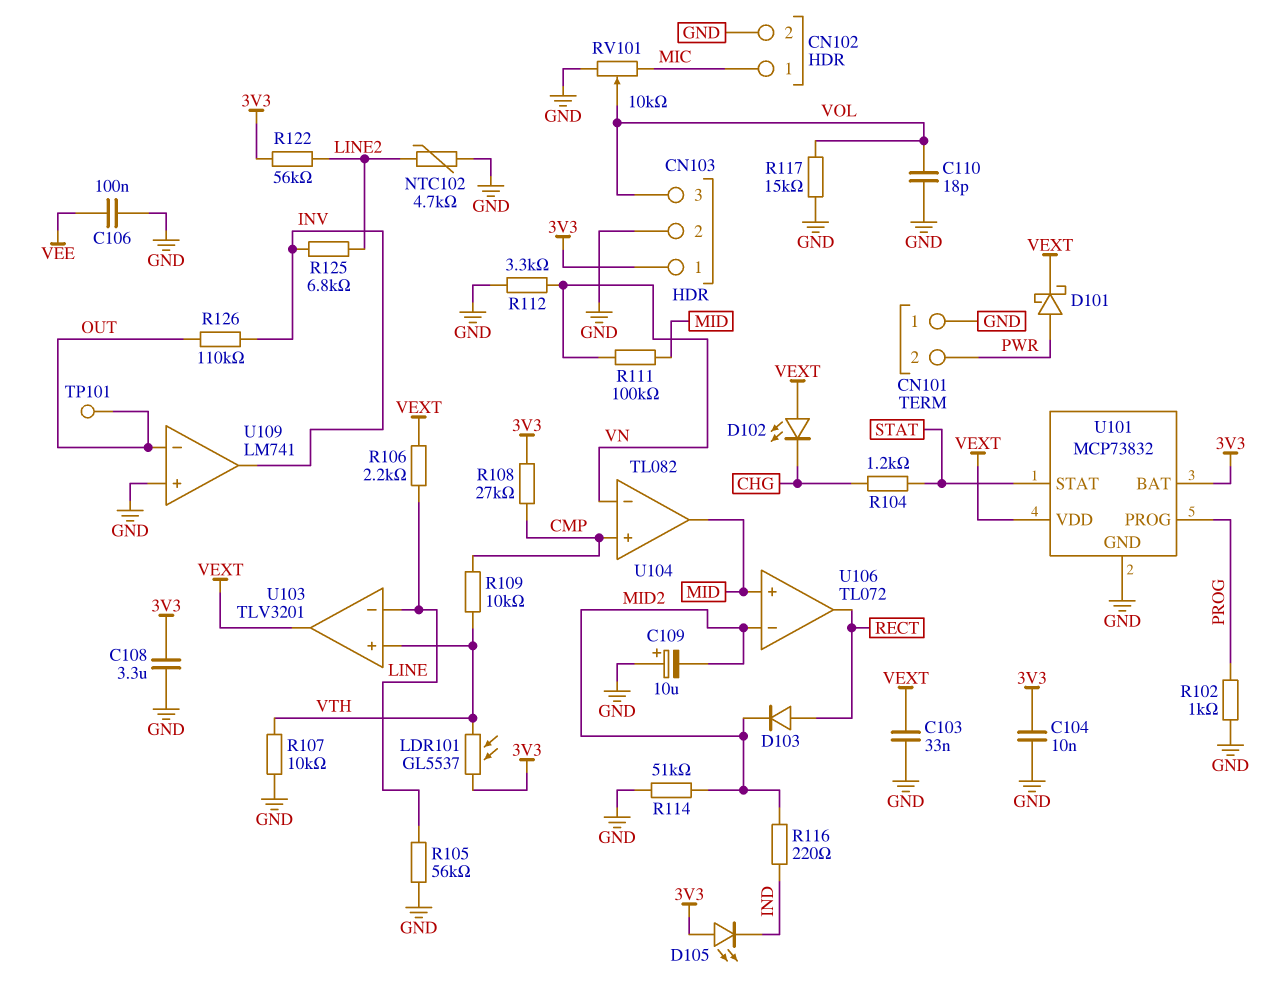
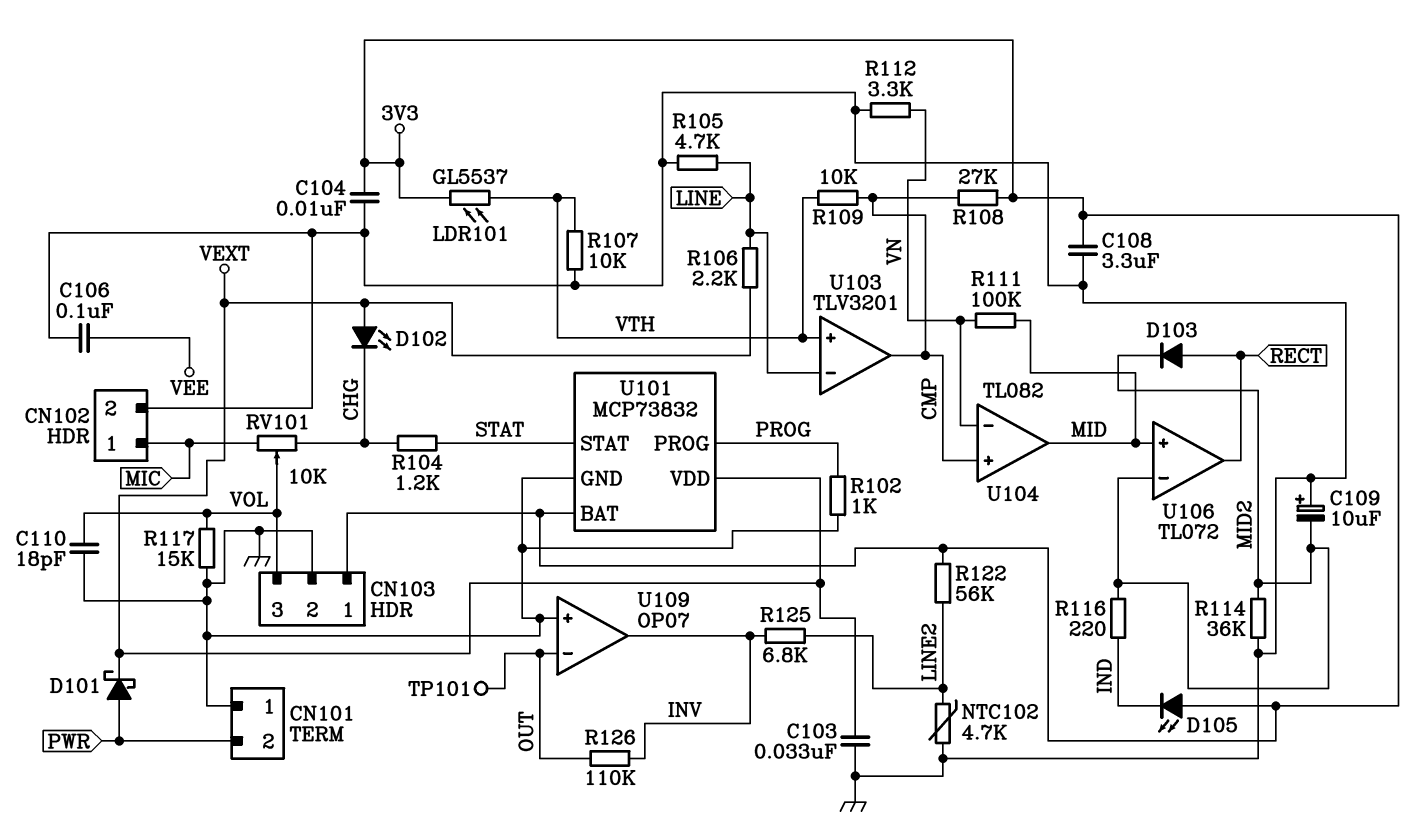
R105: 56k (GND, LINE) -> 4.7k (GND, LINE)
R114: 51k (GND, MID2) -> 36k (GND, MID2)
RV101: 10k (GND, MIC, wiper VOL) -> 10k (CHG, MIC, wiper VOL)
U103 pin out: VEXT -> CMP
U109: LM741 -> OP07

